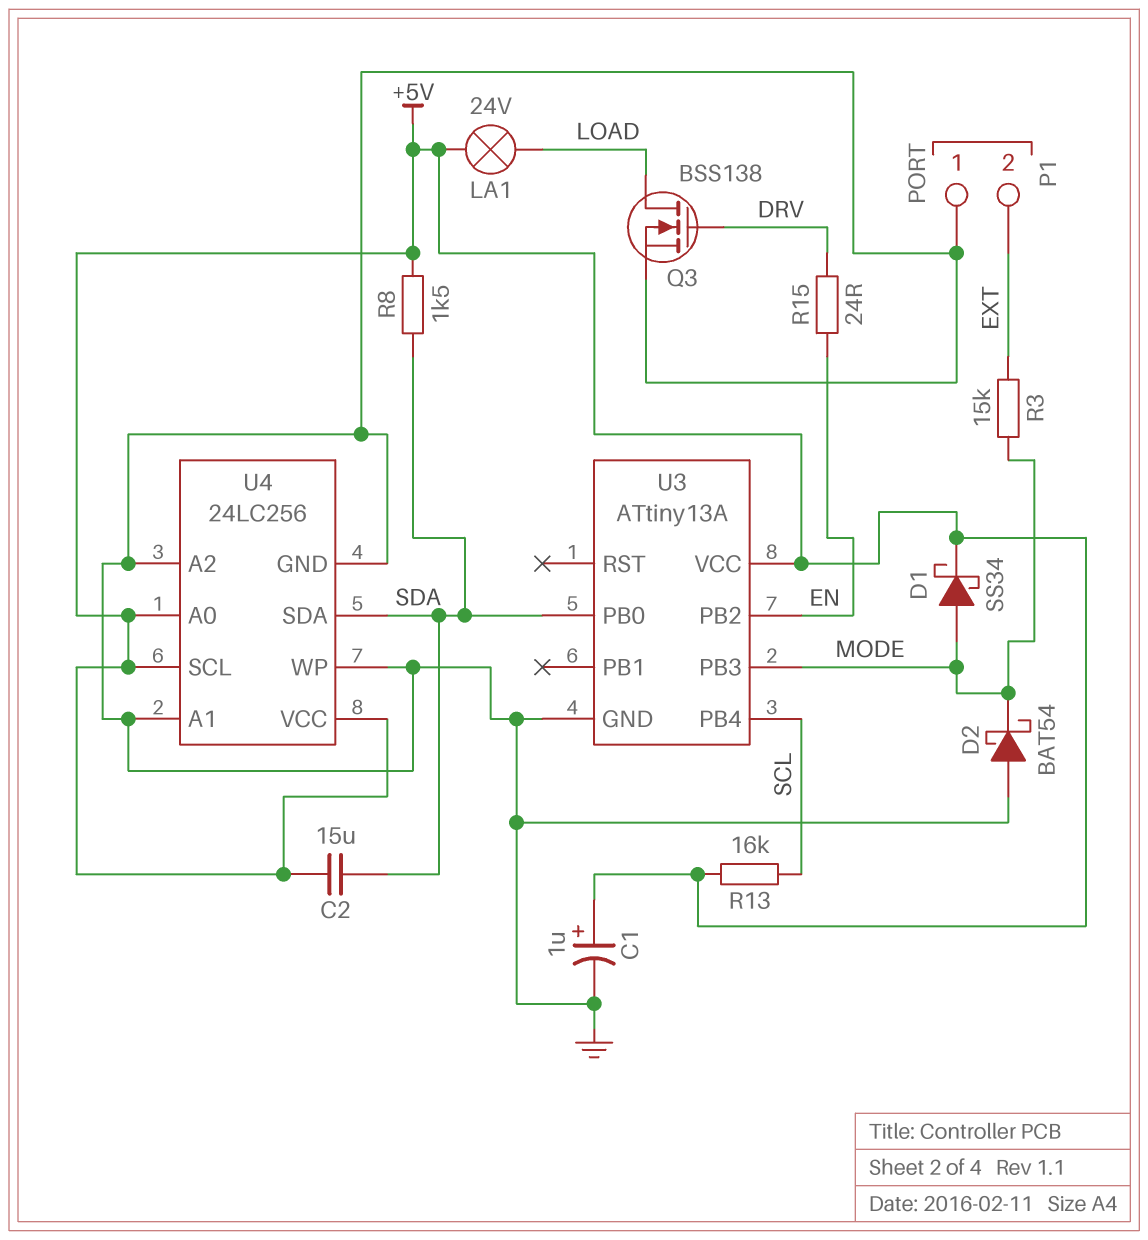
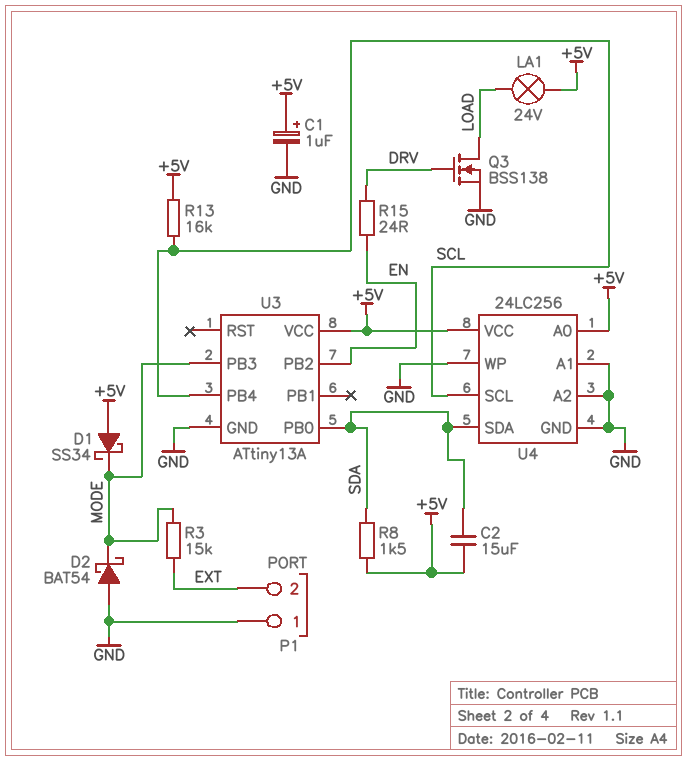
D1: schottky SS34 (A MODE, K +5V) -> schottky SS34 (A +5V, K MODE)
U4 pin SCL: +5V -> SCL

